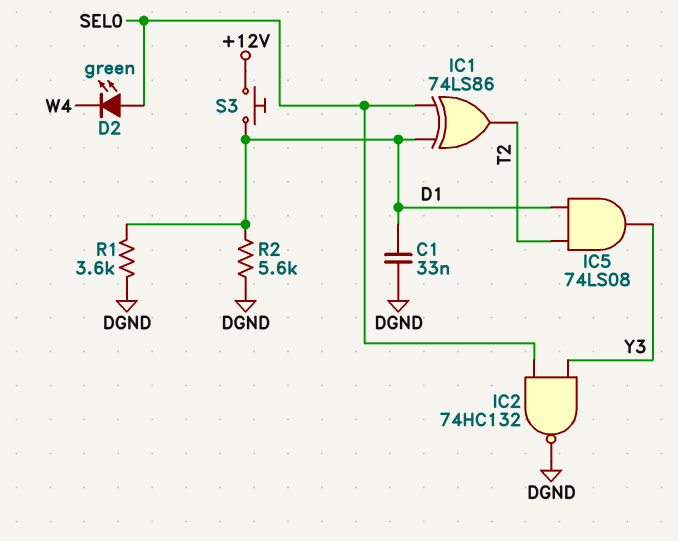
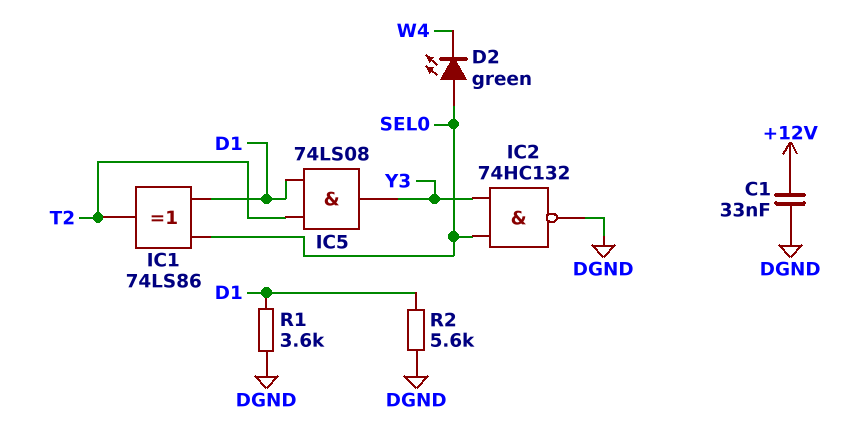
C1: 33nF (D1, DGND) -> 33nF (+12V, DGND)
S3: button (+12V, D1) -> none

